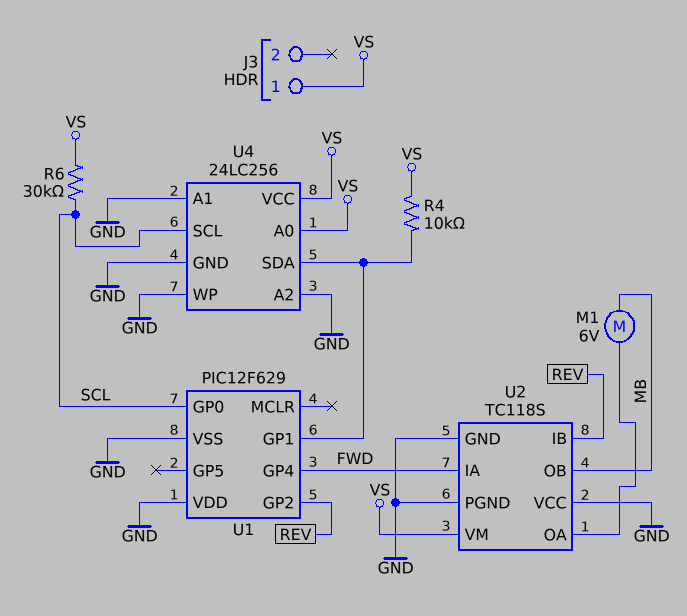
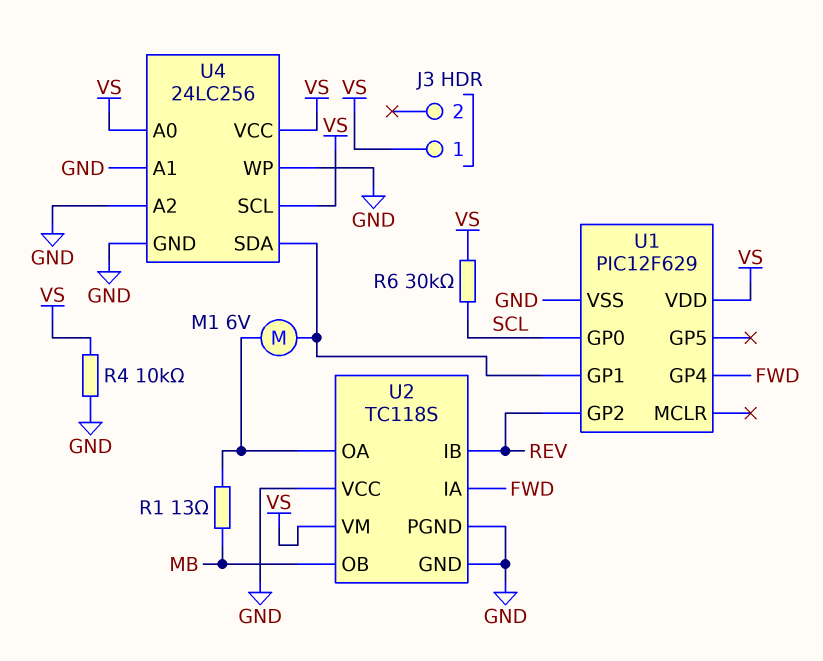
M1: motor 6V (MB, U2/OA) -> motor 6V (U1/GP1, U2/OA)
R1: none -> 13 (MB, U2/OA)
R4: 10k (U1/GP1, VS) -> 10k (GND, VS)
U1 pin VDD: GND -> VS
U4 pin SCL: SCL -> VS

